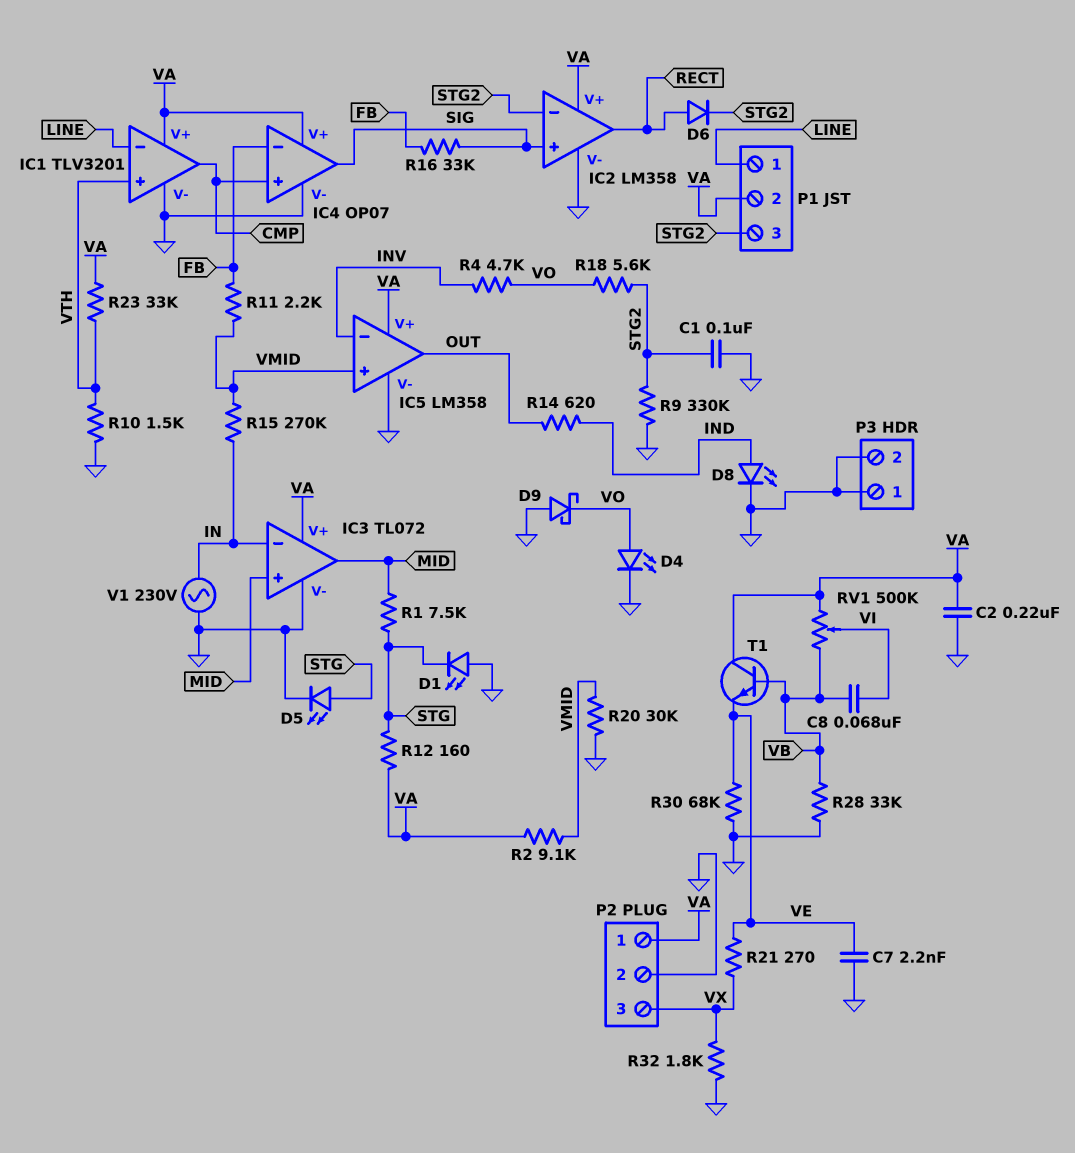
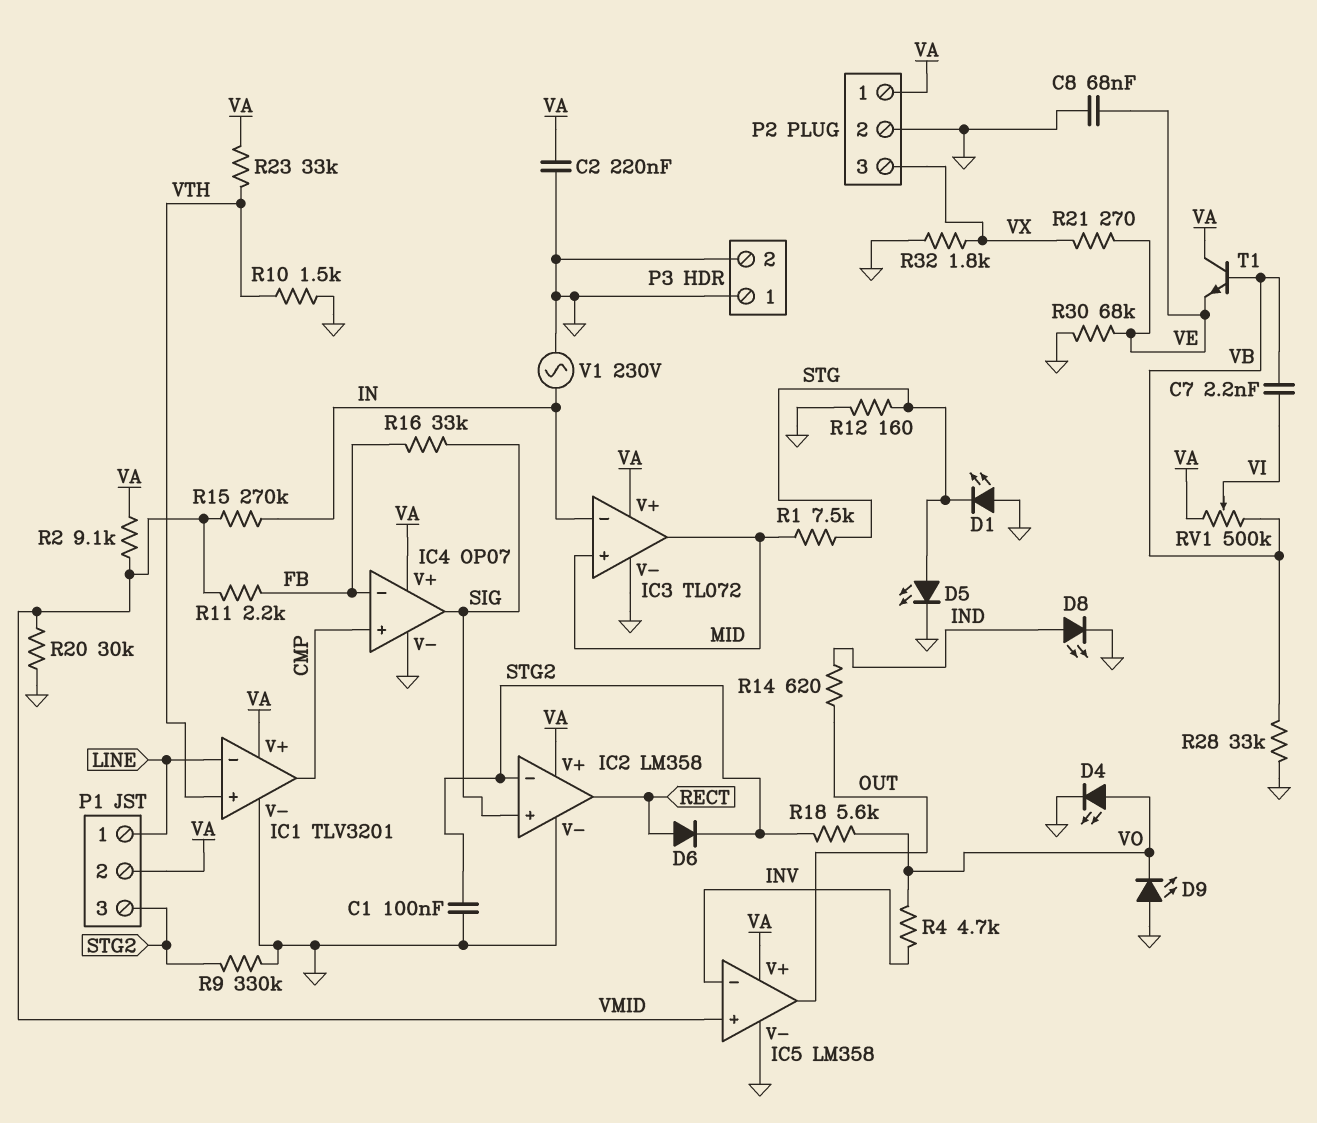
C7: 2.2nF (GND, VE) -> 2.2nF (VB, VI)
C8: 68nF (VB, VI) -> 68nF (GND, VE)
D9: schottky (A GND, K VO) -> LED (A GND, K VO)
R12: 160 (STG, VA) -> 160 (GND, STG)

